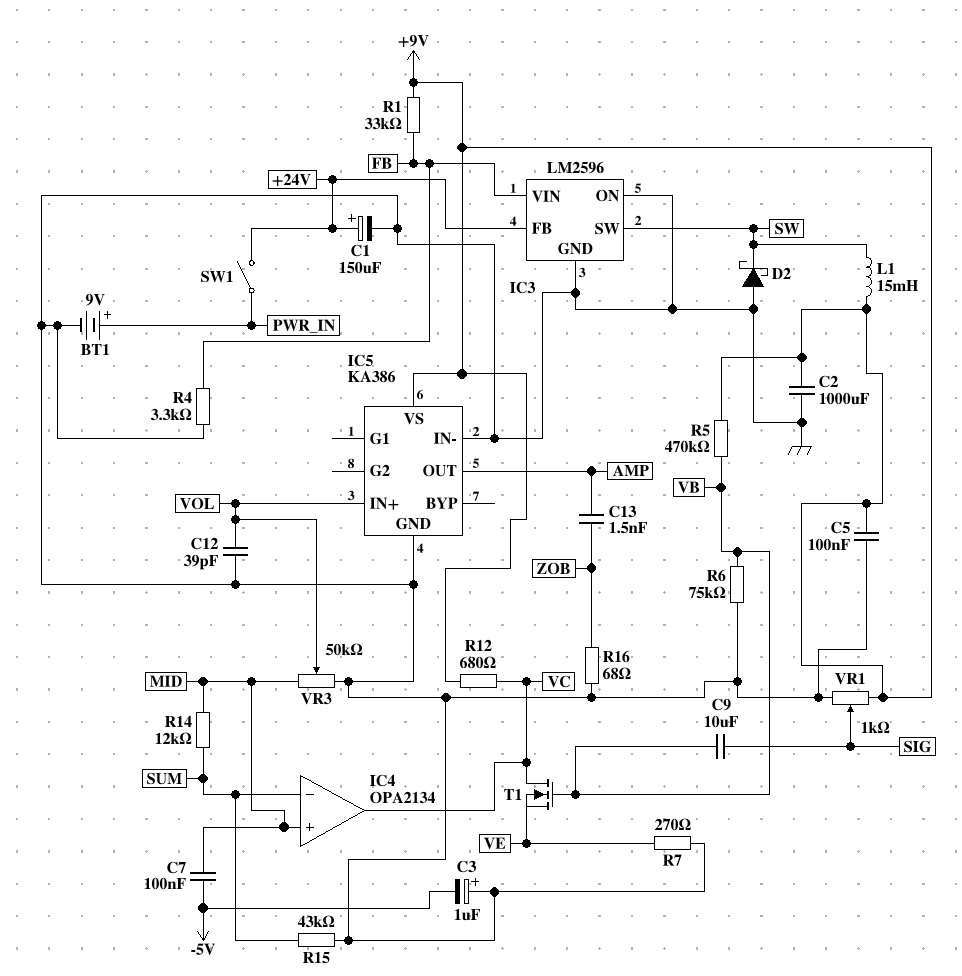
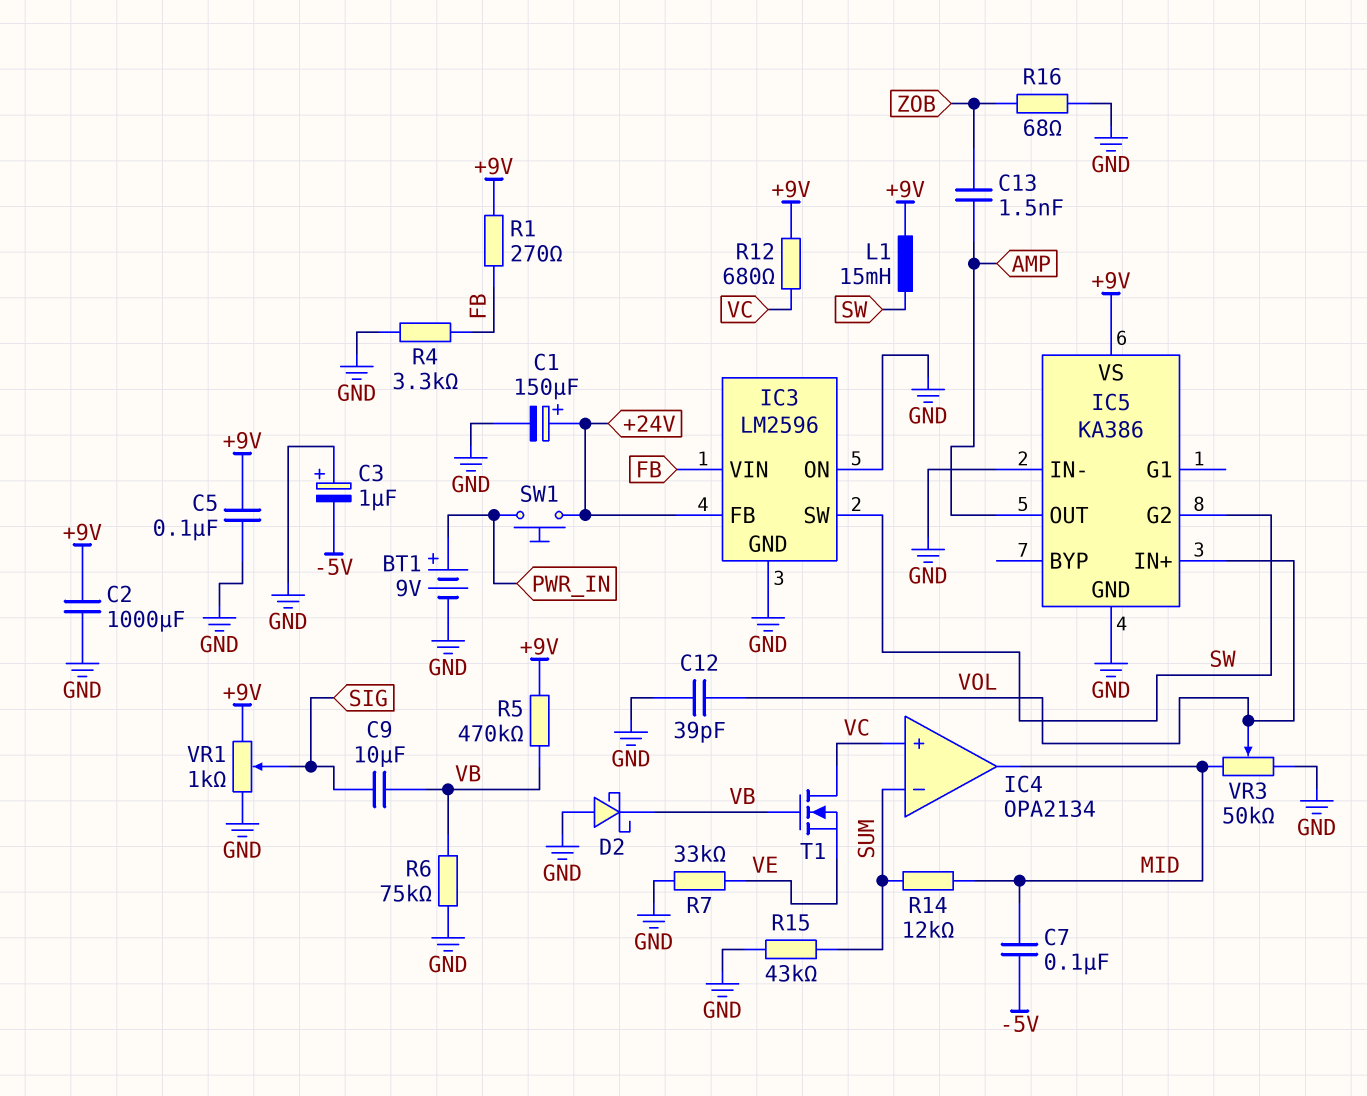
D2: schottky (A GND, K SW) -> schottky (A GND, K VB)
IC4 pin in+: MID -> VC
IC4 pin out: VC -> MID
IC5 pin G2: none -> SW
R1: 33k (+9V, FB) -> 270 (+9V, FB)
R7: 270 (GND, VE) -> 33k (GND, VE)
SW1: switch (+24V, PWR_IN) -> button (+24V, PWR_IN)

